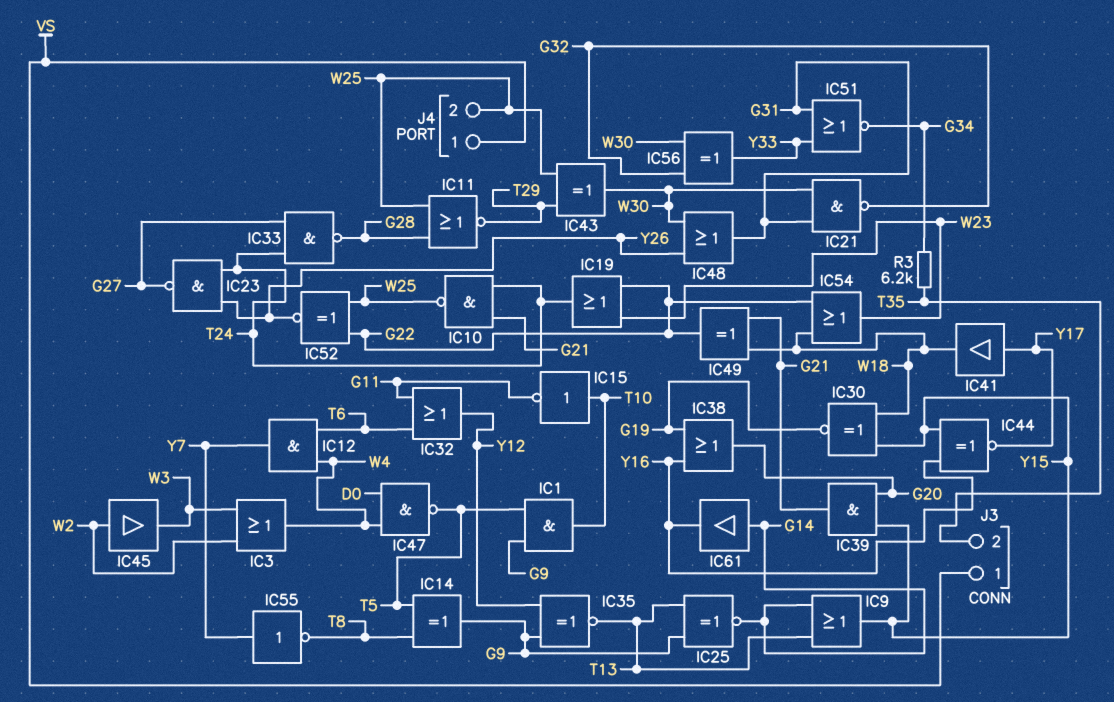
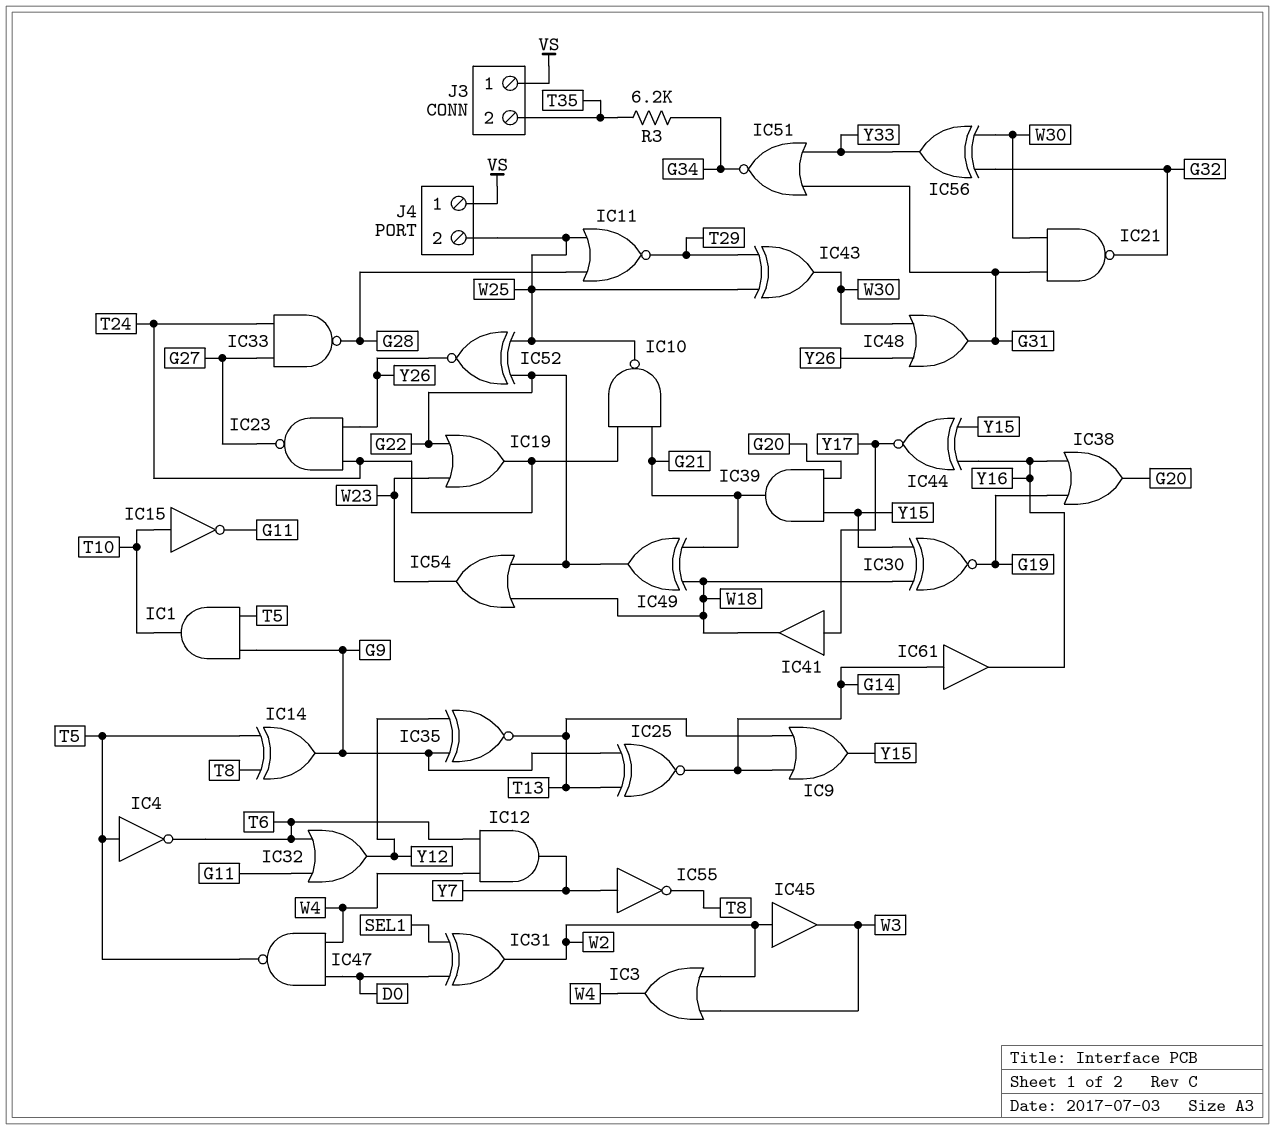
IC4: none -> NOT (in T5, out T6)
IC31: none -> XOR (in D0, in SEL1, out W2)

